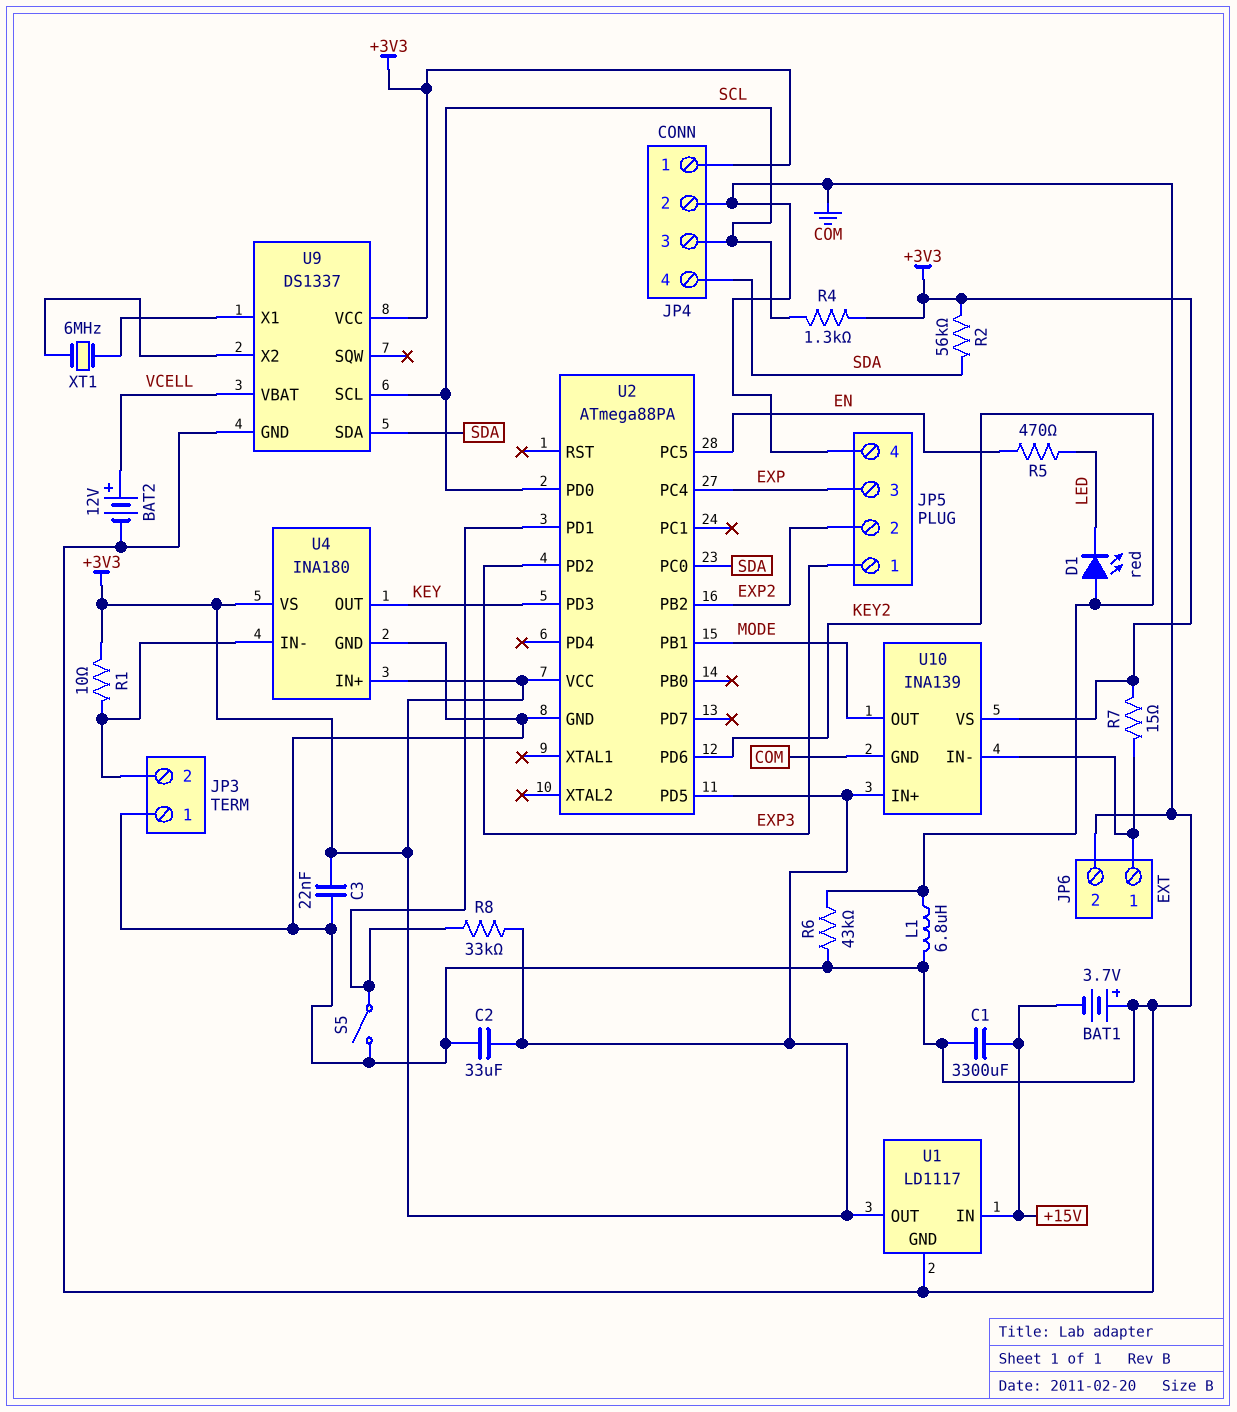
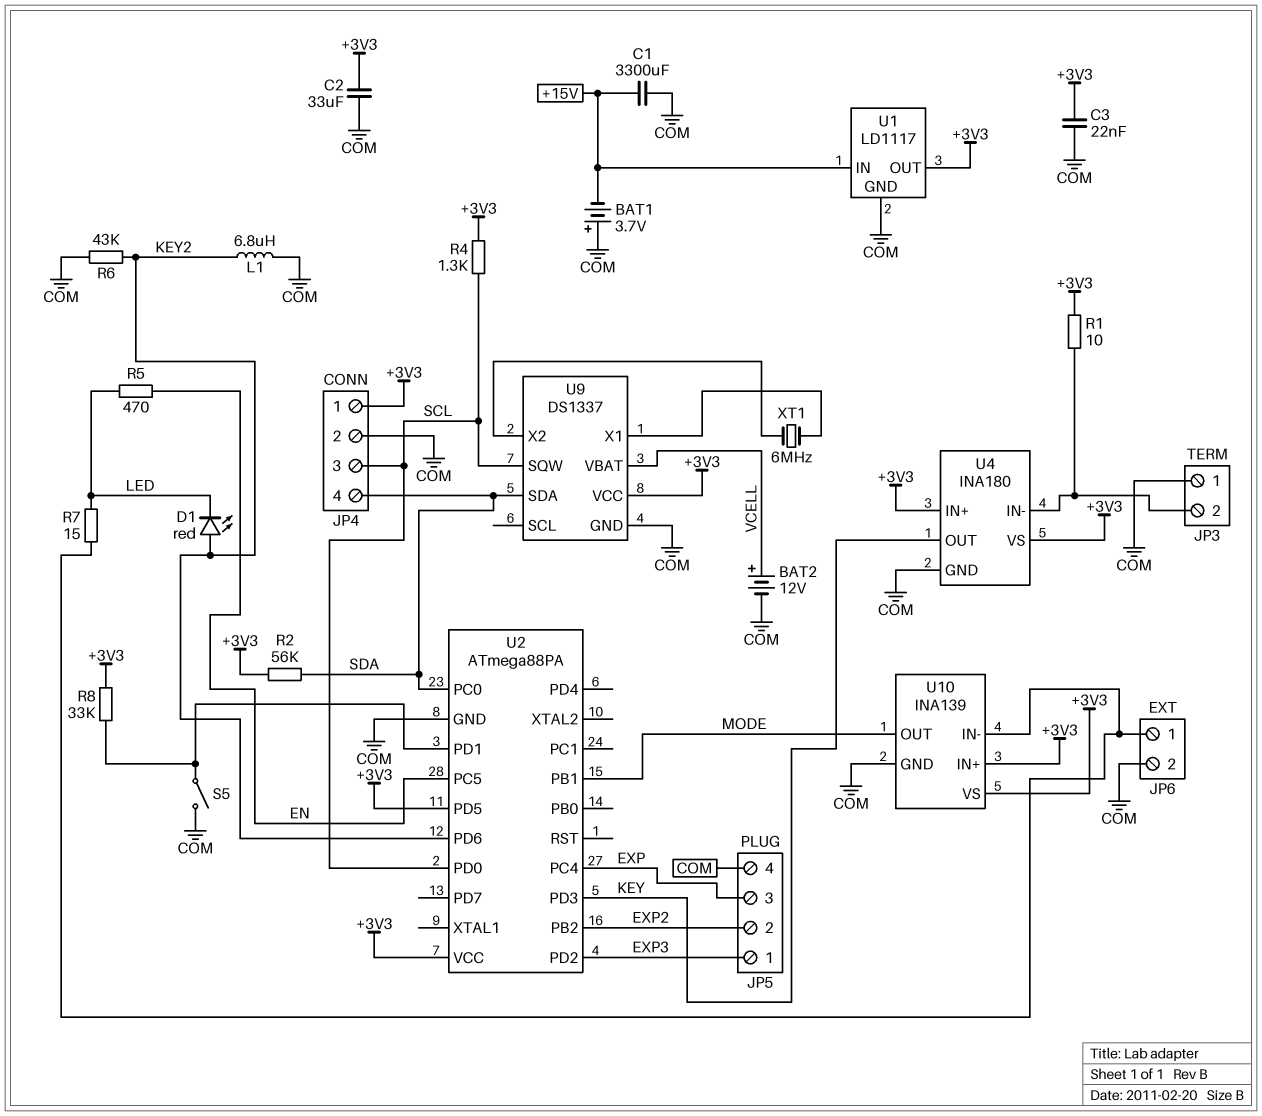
R7: 15 (+3V3, JP6/1) -> 15 (JP6/1, LED)
U9 pin SCL: SCL -> none
U9 pin SQW: none -> SCL

